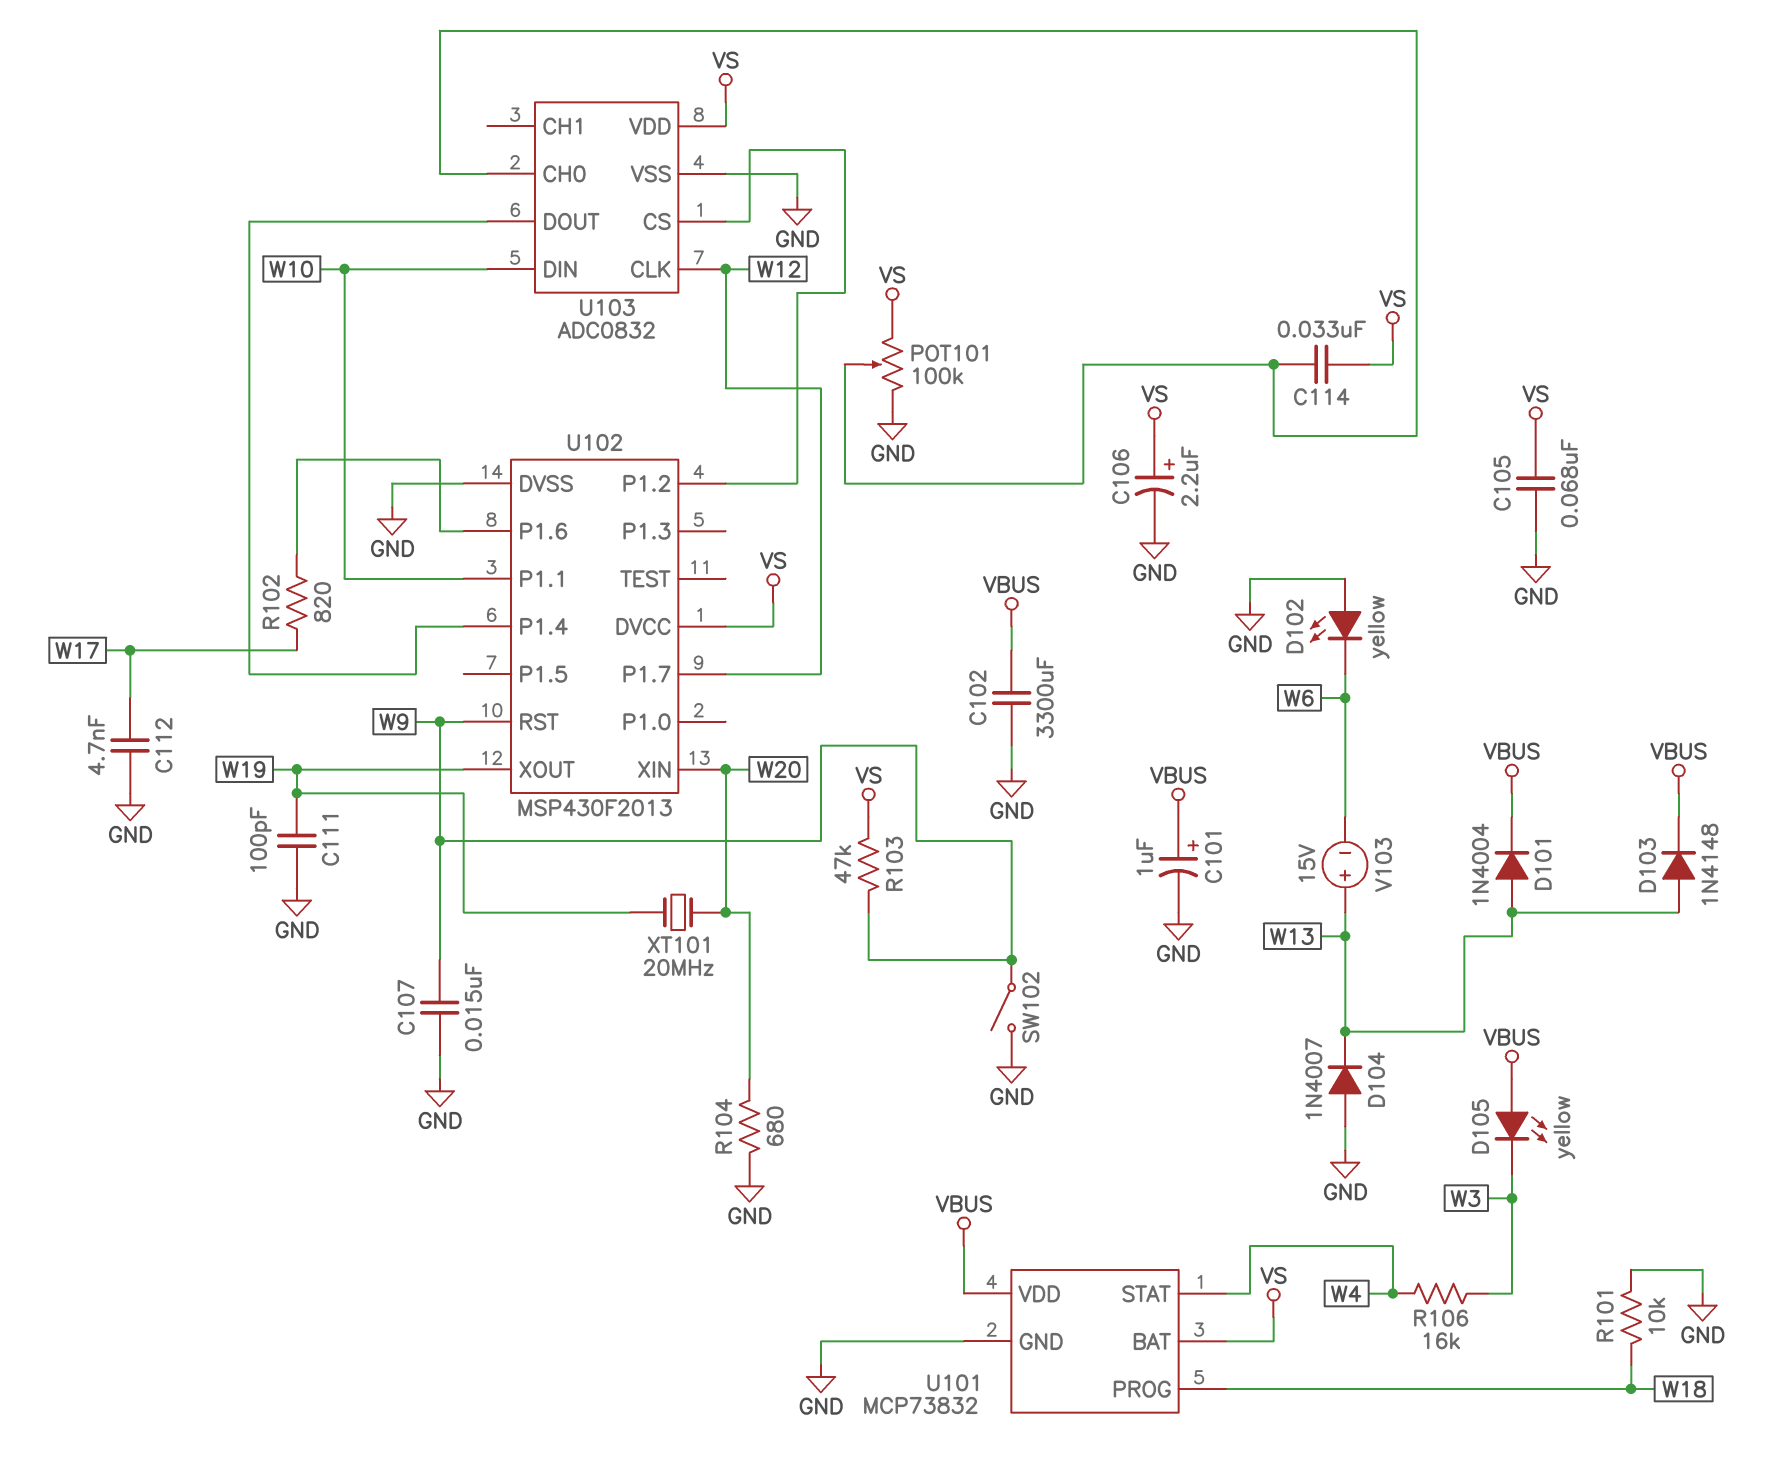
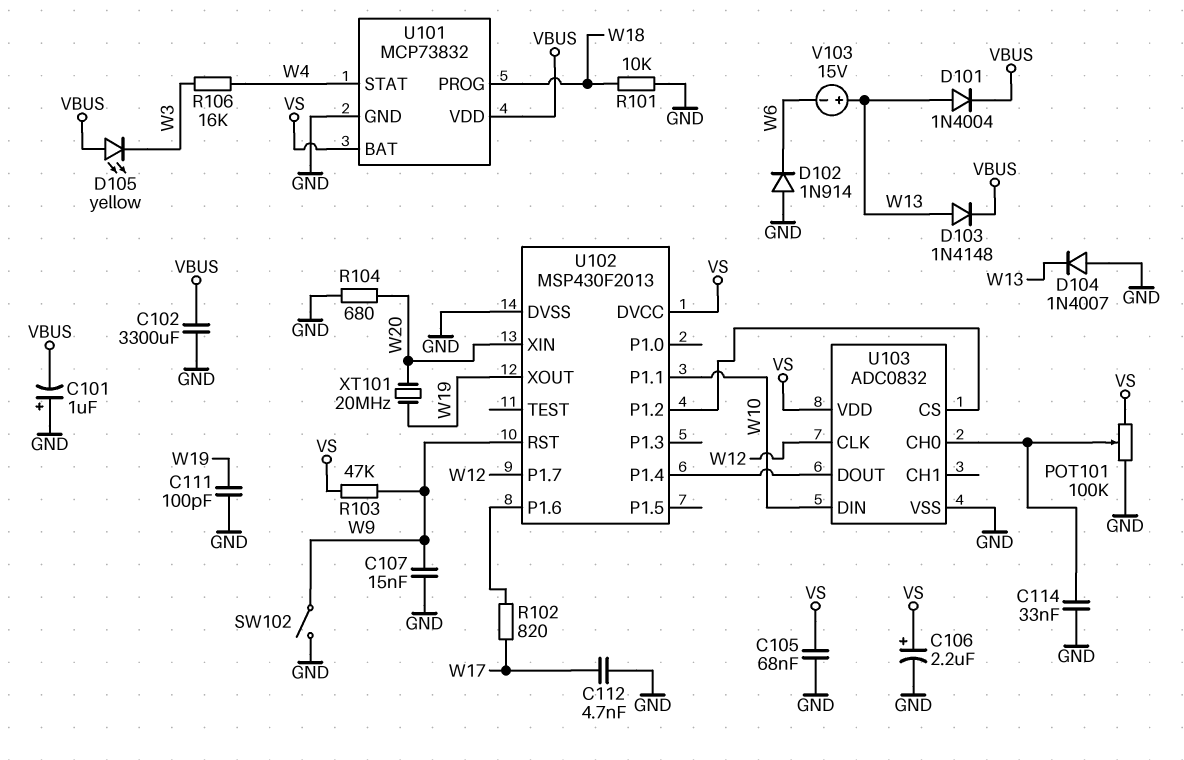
C101: 1uF (plus VBUS, minus GND) -> 1uF (plus GND, minus VBUS)
C114: 33nF (U103/CH0, VS) -> 33nF (GND, U103/CH0)
D102: LED yellow (A GND, K W6) -> diode 1N914 (A GND, K W6)

